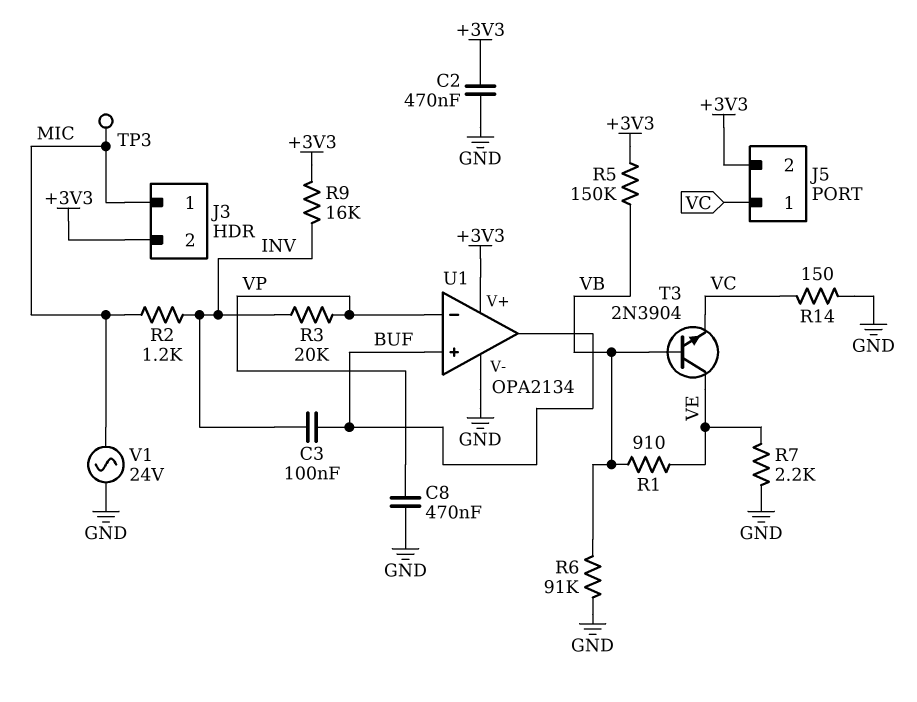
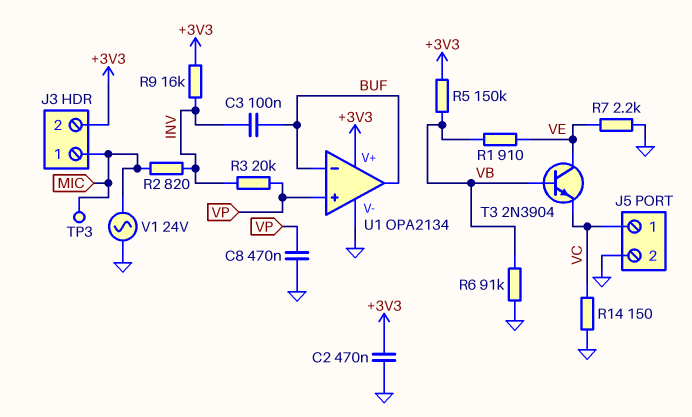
J5 pin 2: +3V3 -> GND
R2: 1.2k (INV, MIC) -> 820 (INV, MIC)
U1 pin in+: BUF -> VP
U1 pin in-: VP -> BUF

